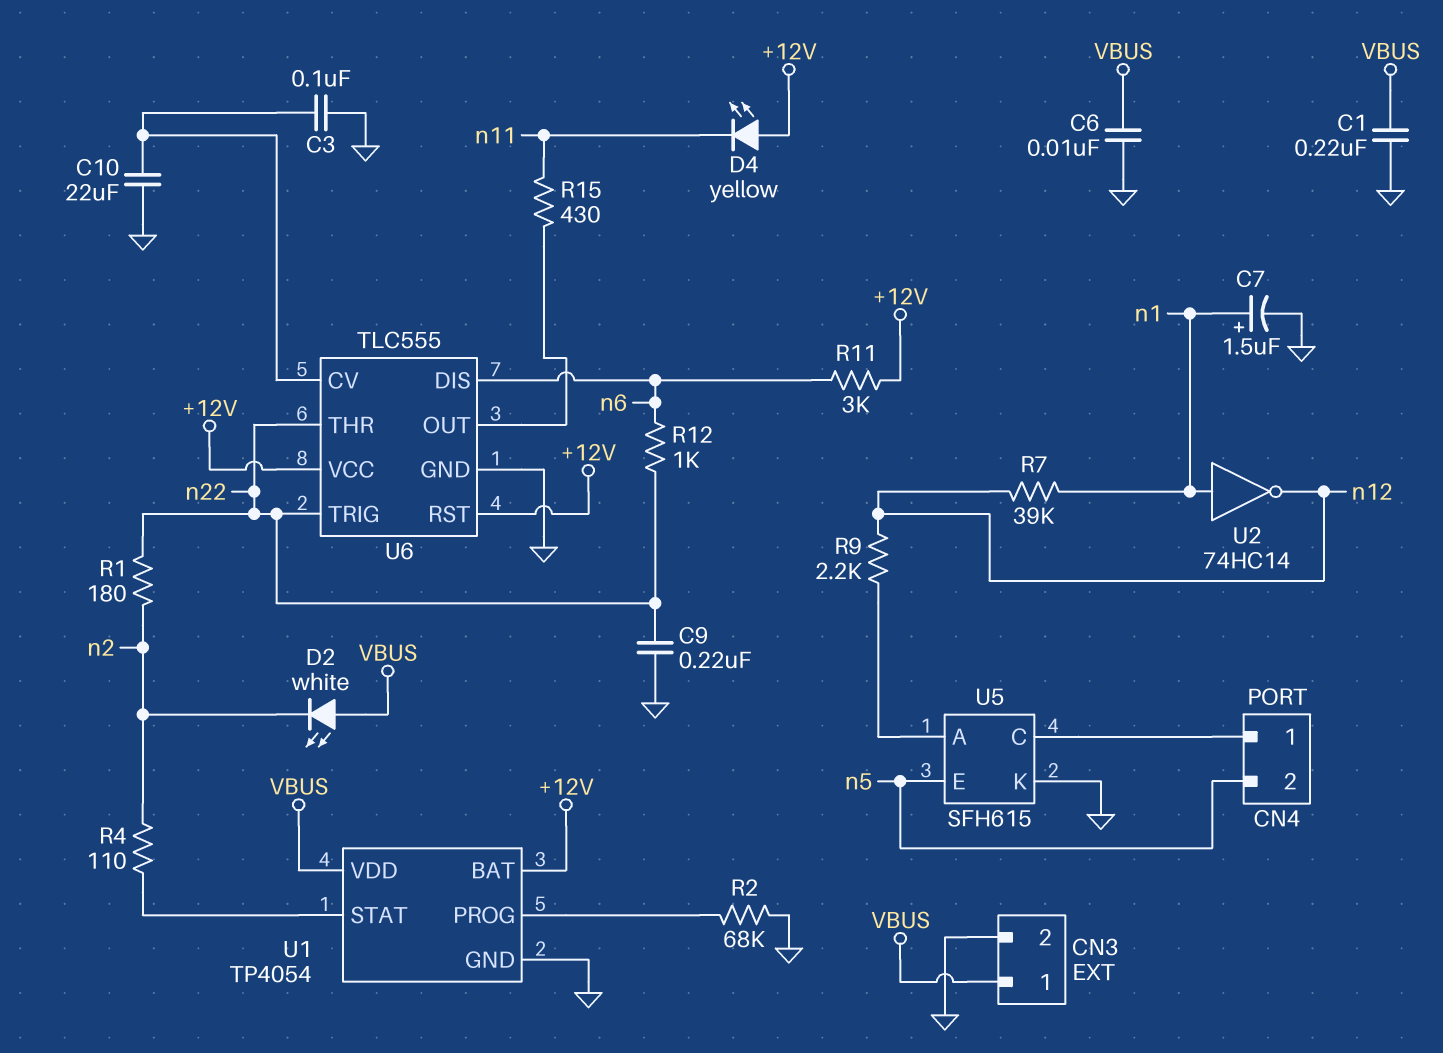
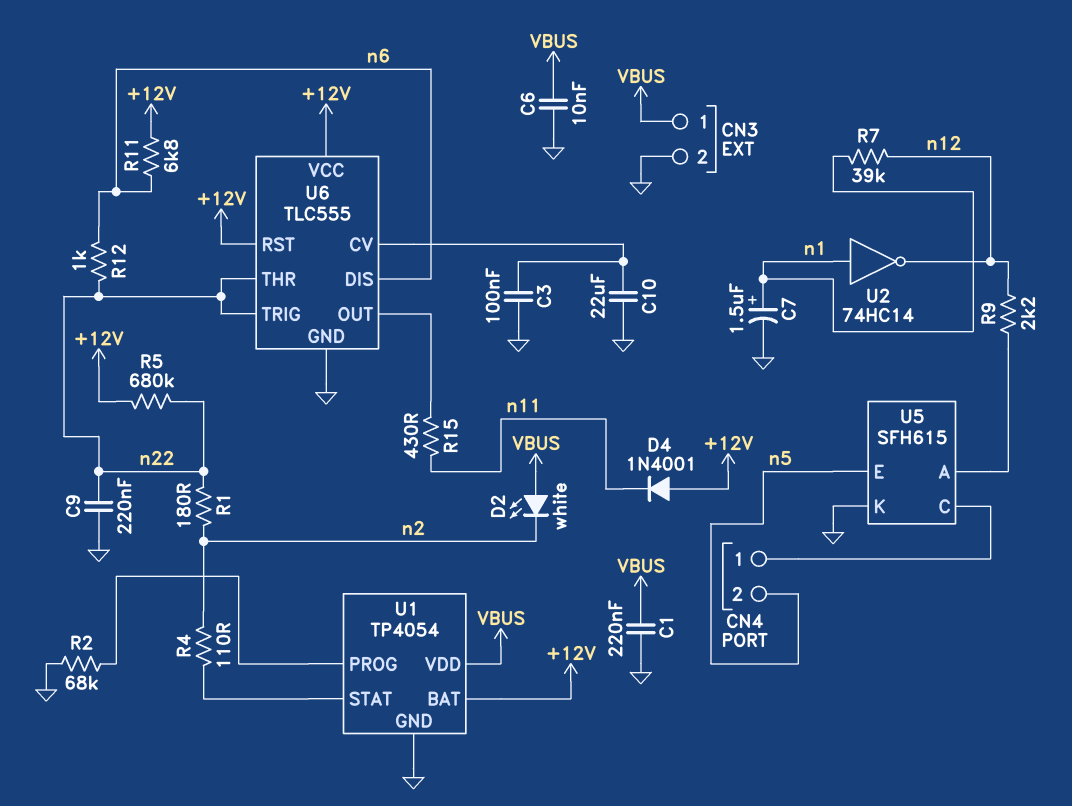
D4: LED yellow (A +12V, K n11) -> diode 1N4001 (A +12V, K n11)
R5: none -> 680k (+12V, n22)
R11: 3k (+12V, n6) -> 6.8k (+12V, n6)

